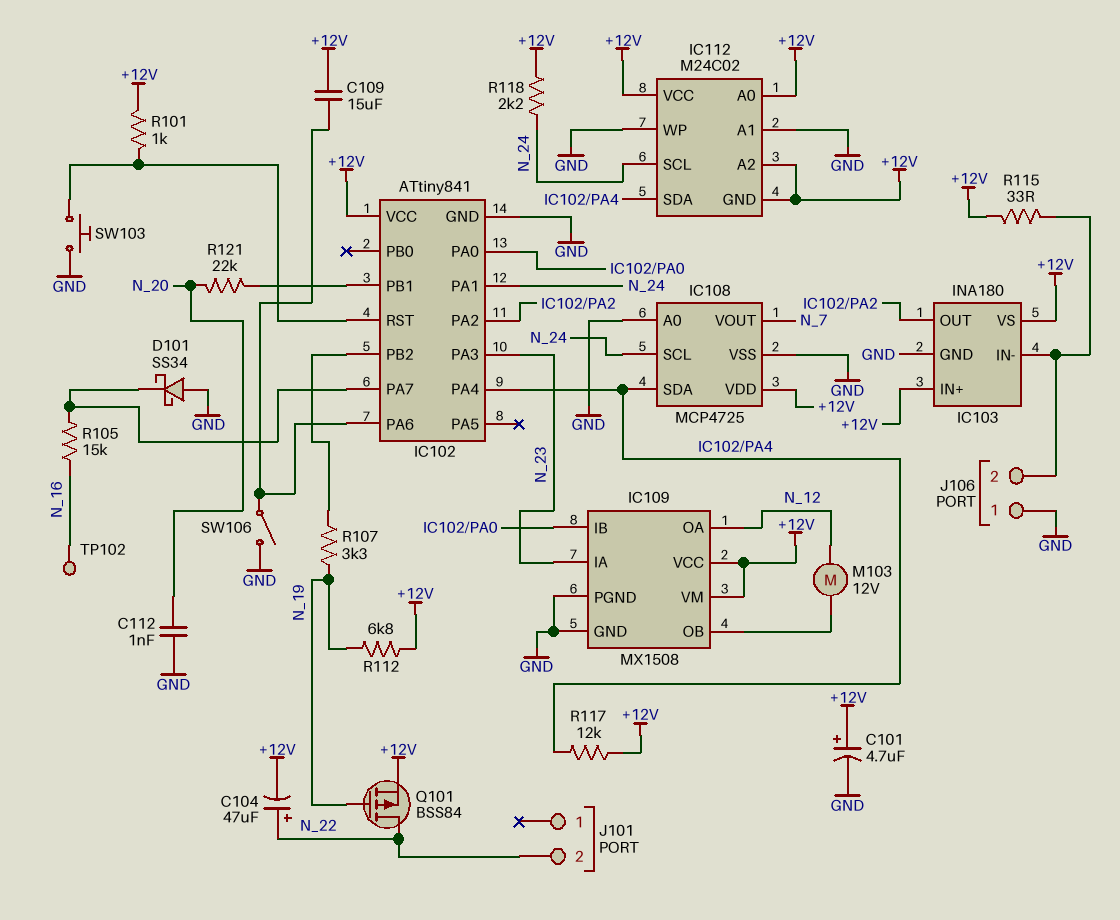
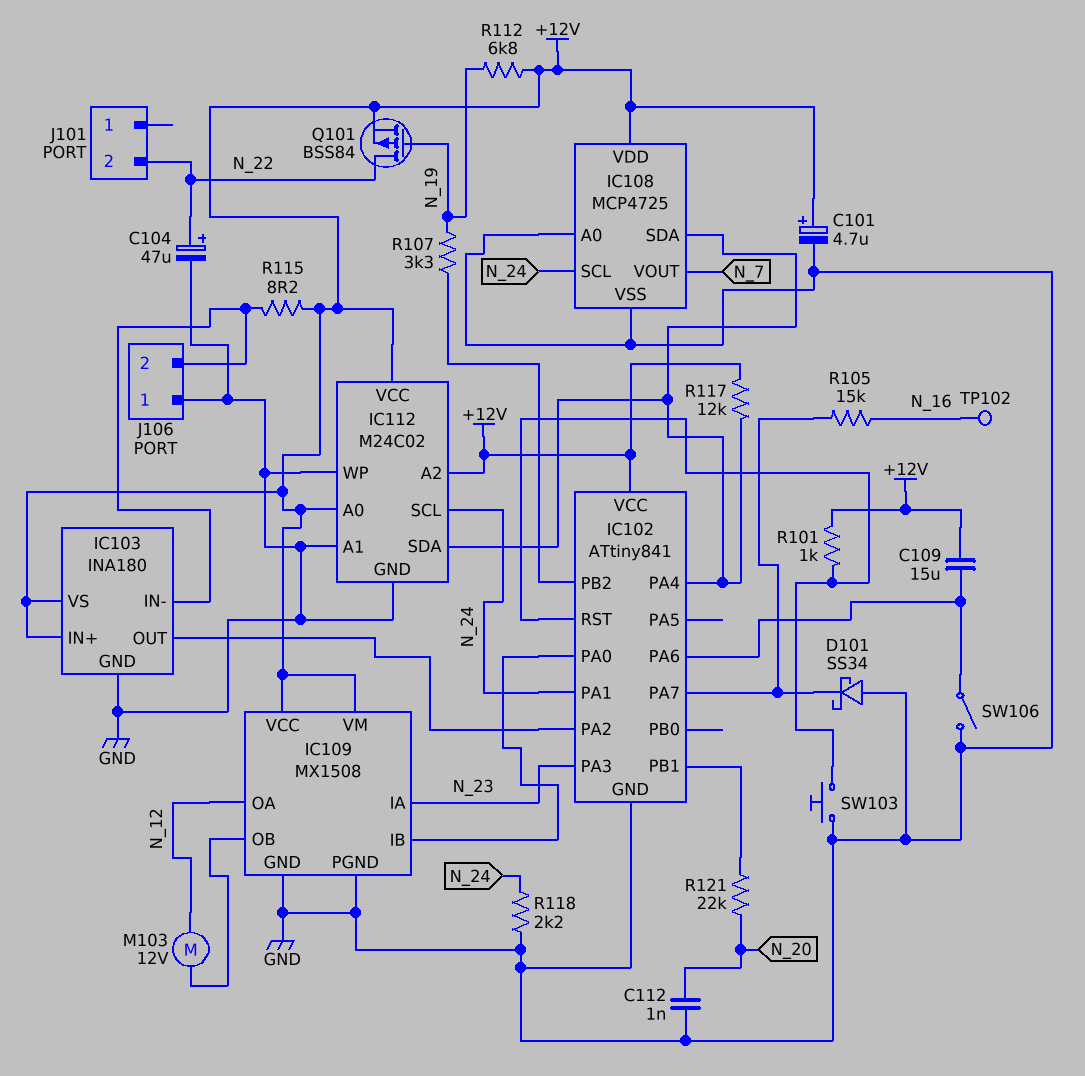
C104: 47uF (plus N_22, minus +12V) -> 47uF (plus N_22, minus GND)
IC112 pin GND: +12V -> GND
R115: 33 (+12V, IC103/IN-) -> 8.2 (+12V, IC103/IN-)
R118: 2.2k (+12V, N_24) -> 2.2k (GND, N_24)

